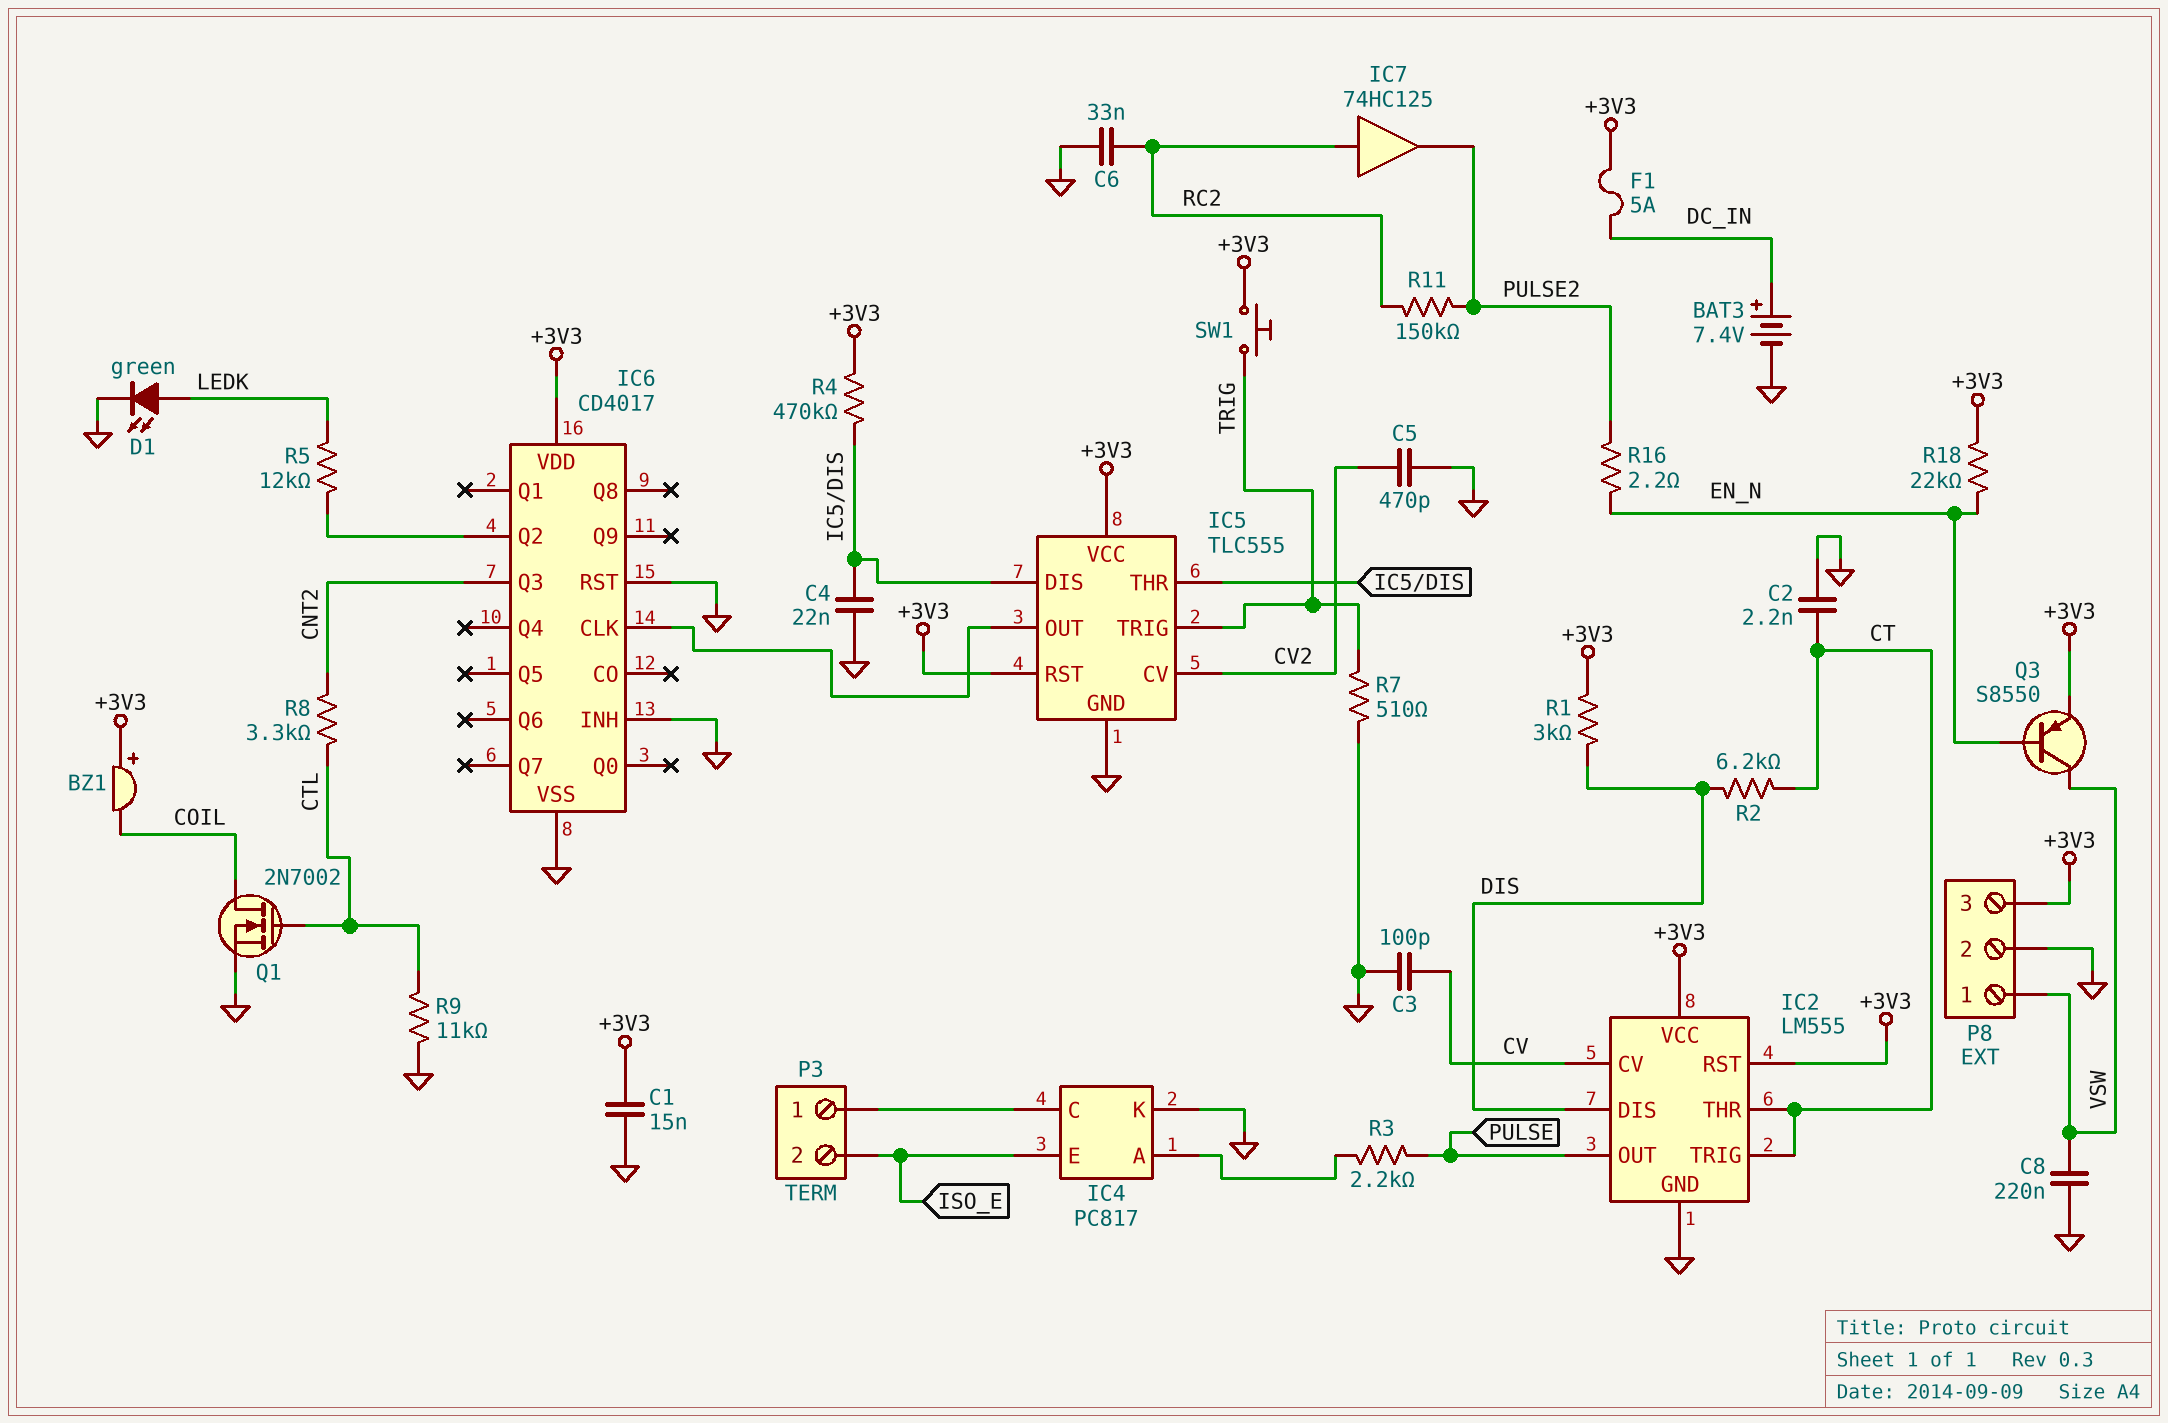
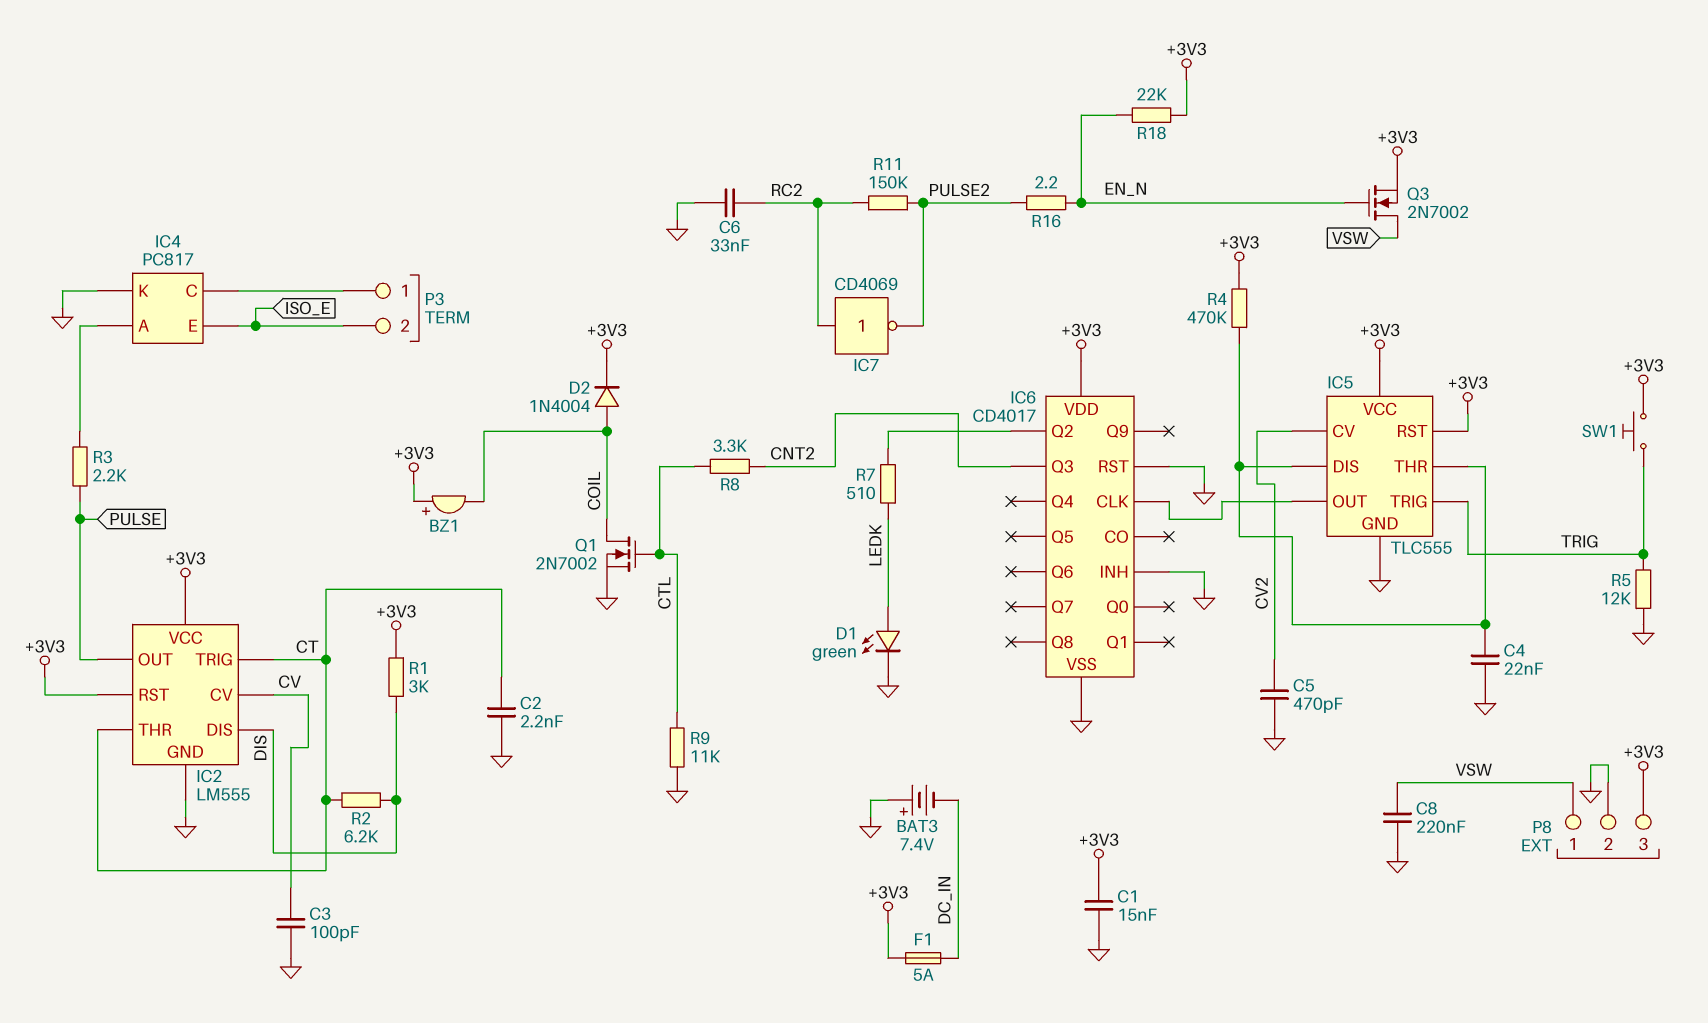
BAT3: 7.4V (plus DC_IN, minus GND) -> 7.4V (plus GND, minus DC_IN)
D2: none -> diode 1N4004 (A COIL, K +3V3)
IC7: buffer 74HC125 (in RC2, out PULSE2) -> NOT CD4069 (in RC2, out PULSE2)
Q3: PNP S8550 (B EN_N, C VSW, E +3V3) -> NMOS 2N7002 (G EN_N, D VSW, S +3V3)
R5: 12k (IC6/Q2, LEDK) -> 12k (GND, TRIG)
R7: 510 (GND, TRIG) -> 510 (IC6/Q2, LEDK)

